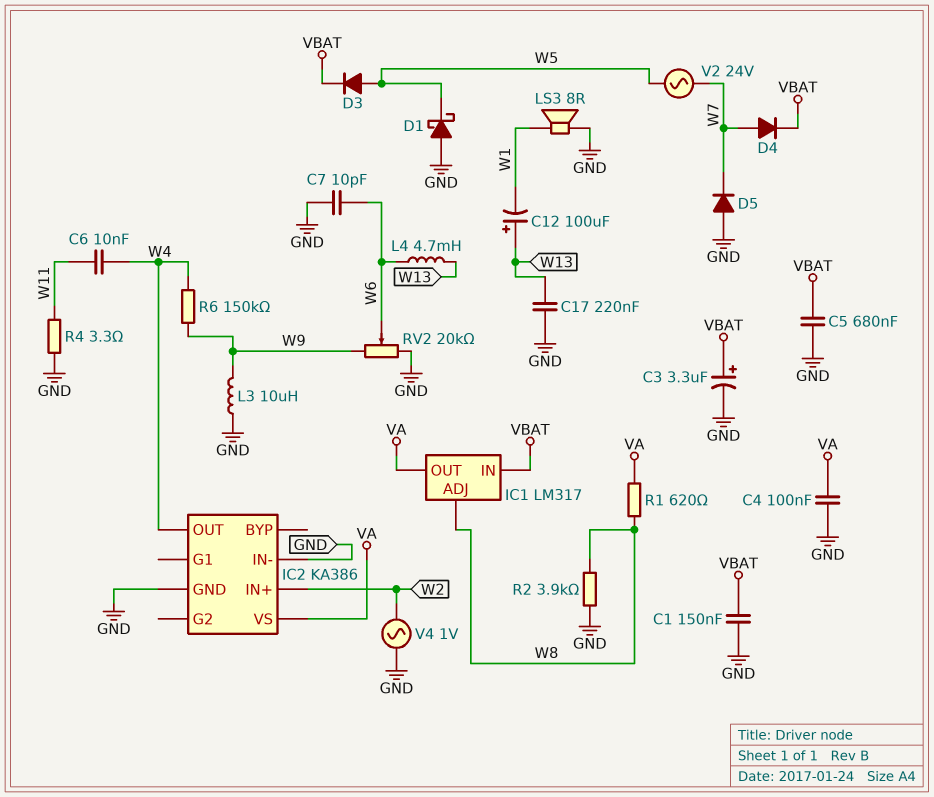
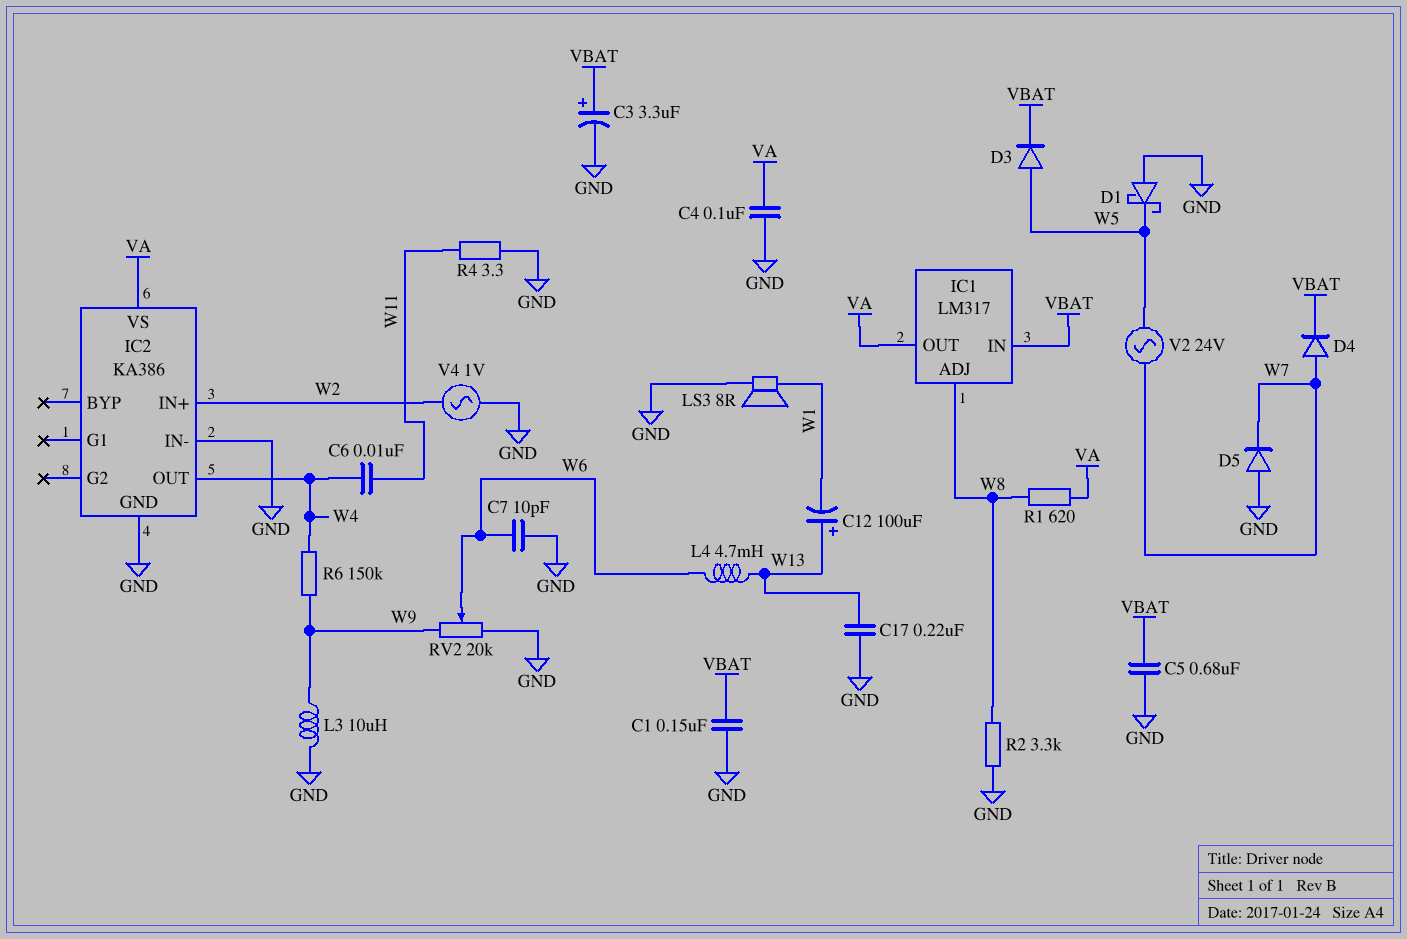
R2: 3.9k (GND, W8) -> 3.3k (GND, W8)

